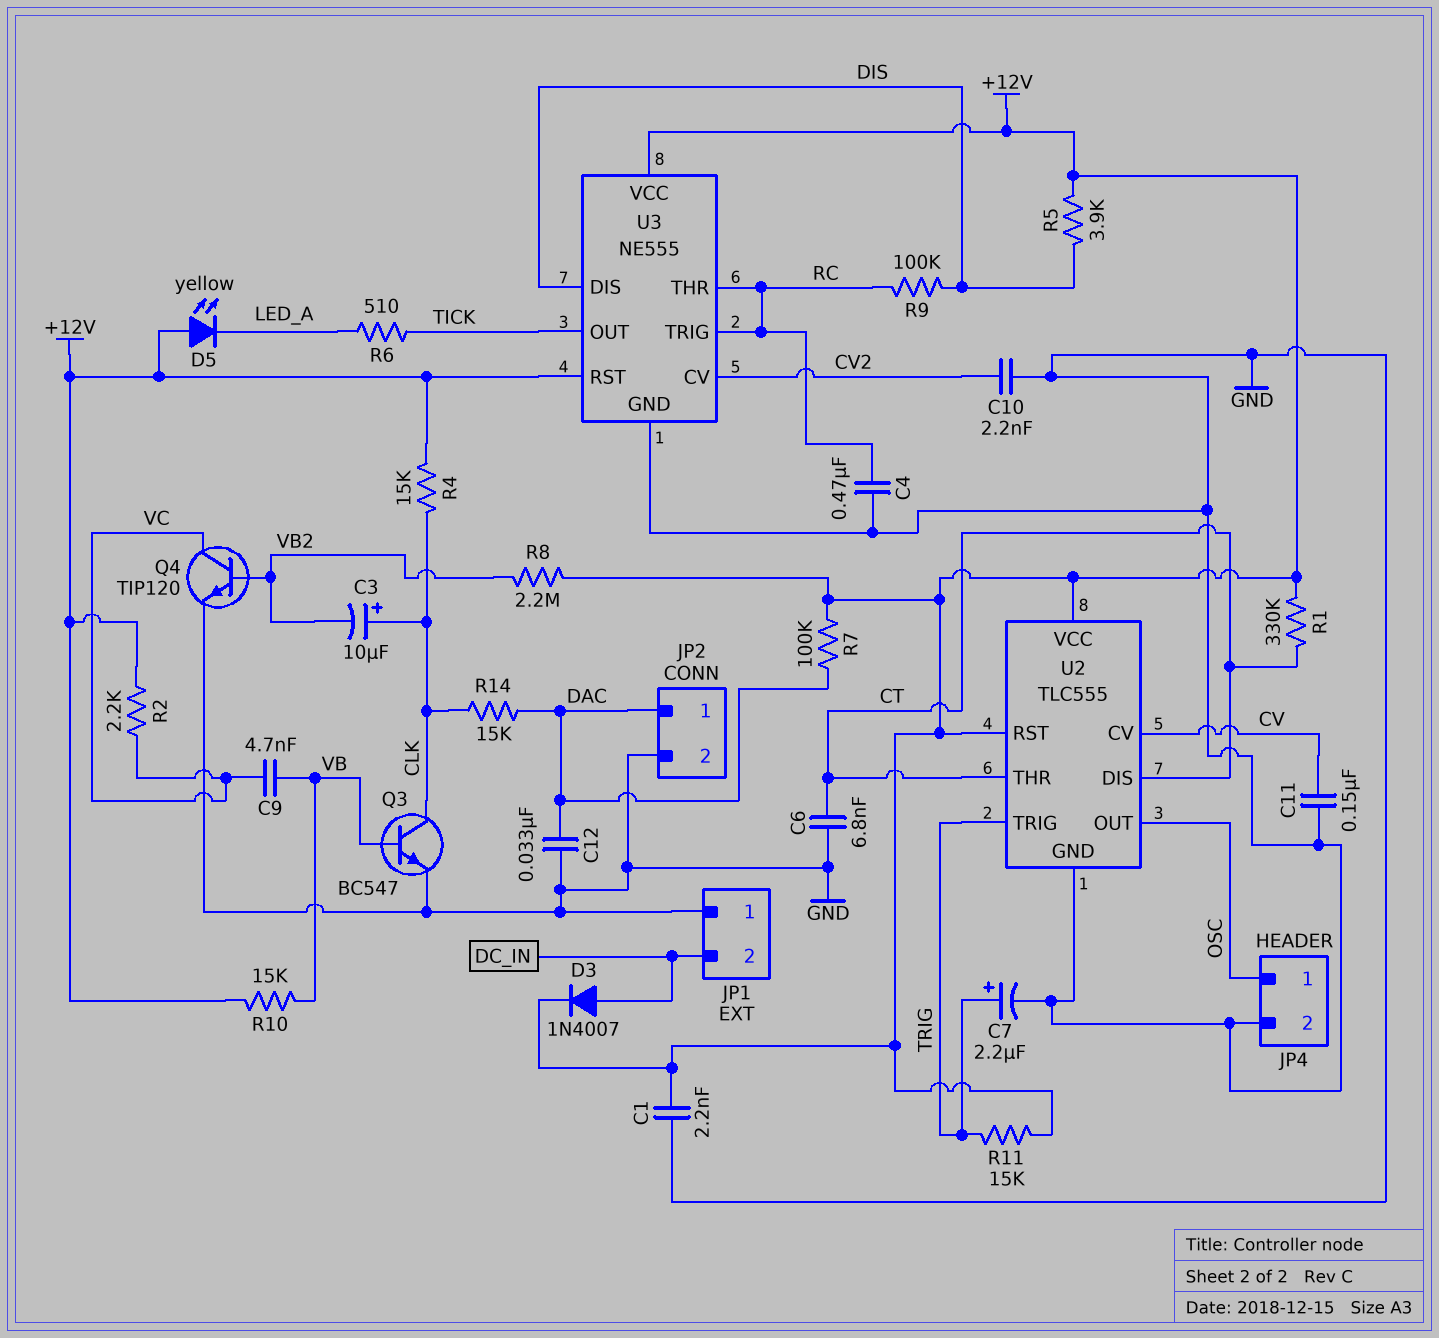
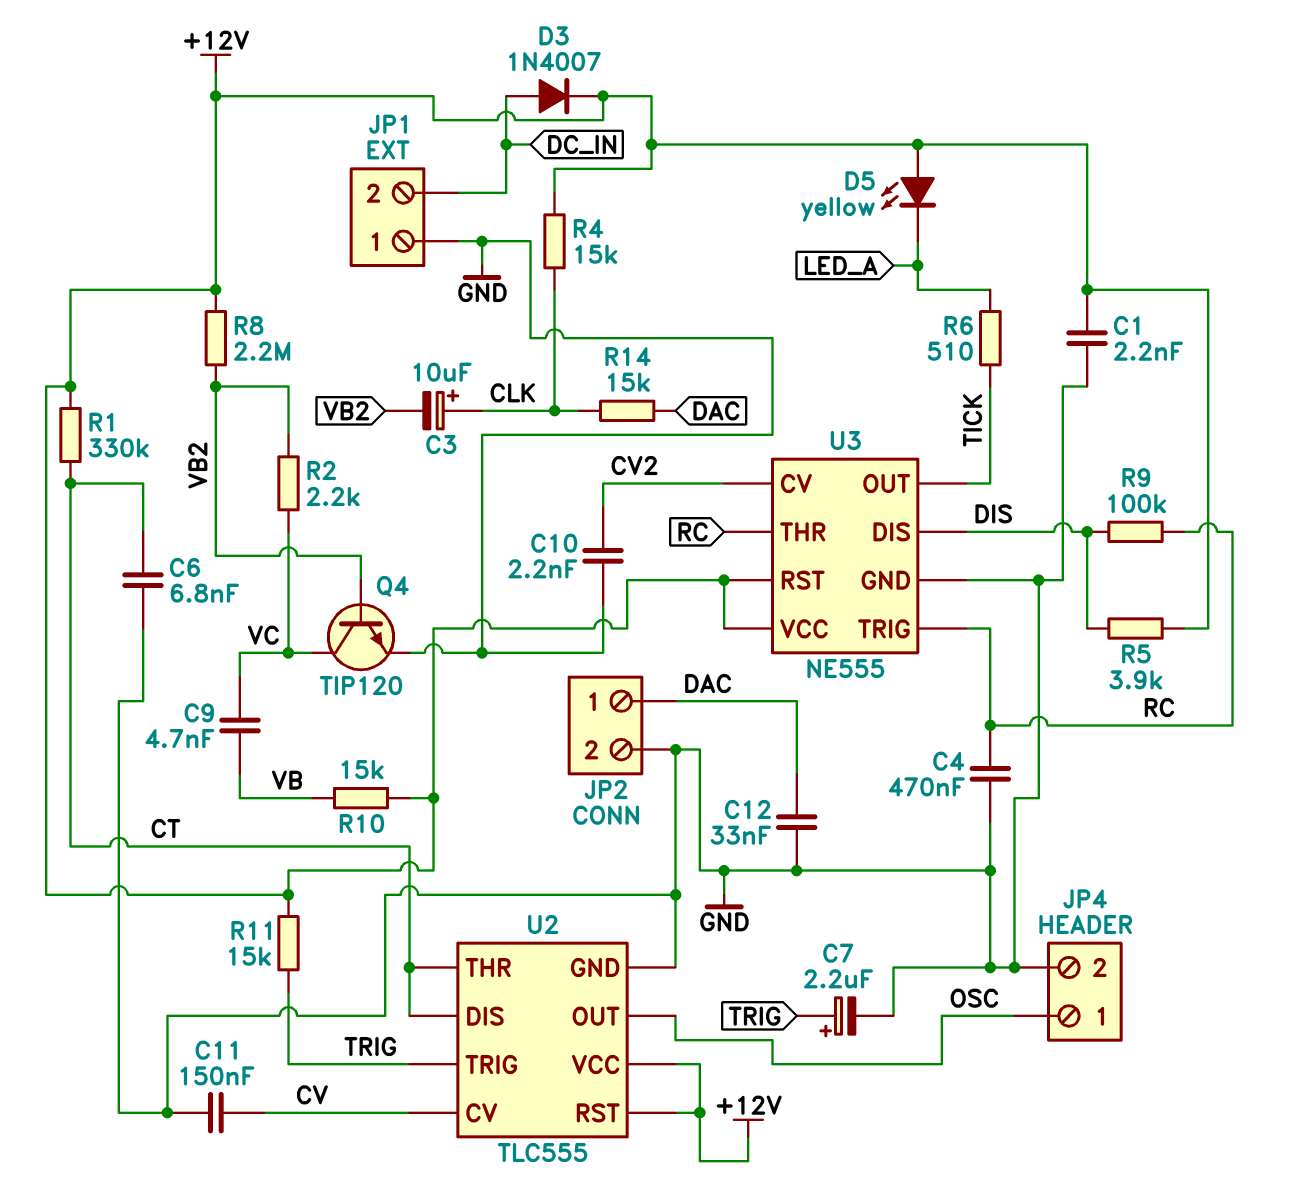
Q3: NPN BC547 (B VB, C CLK, E GND) -> none
R2: 2.2k (+12V, VC) -> 2.2k (VB2, VC)
R7: 100k (+12V, DAC) -> none

